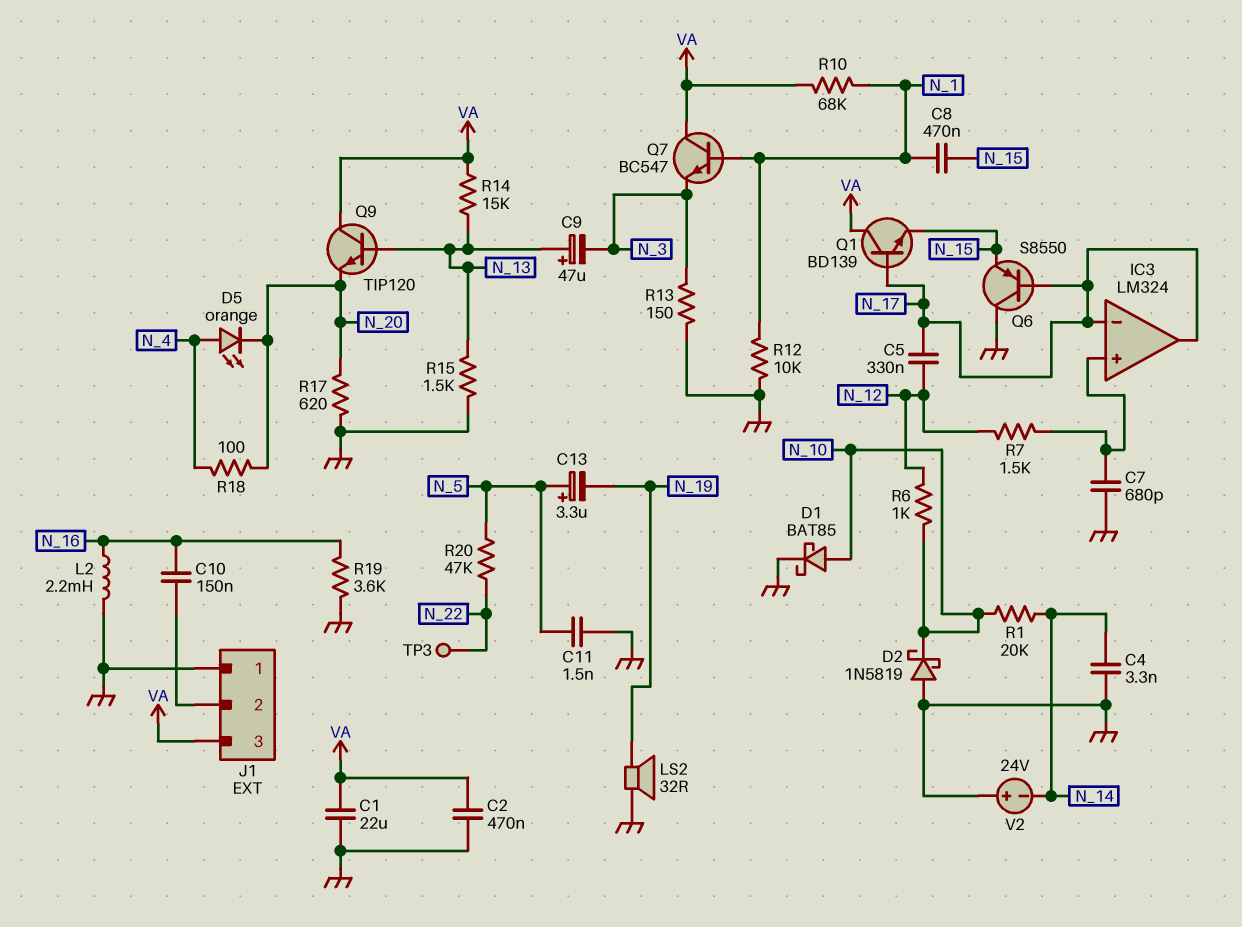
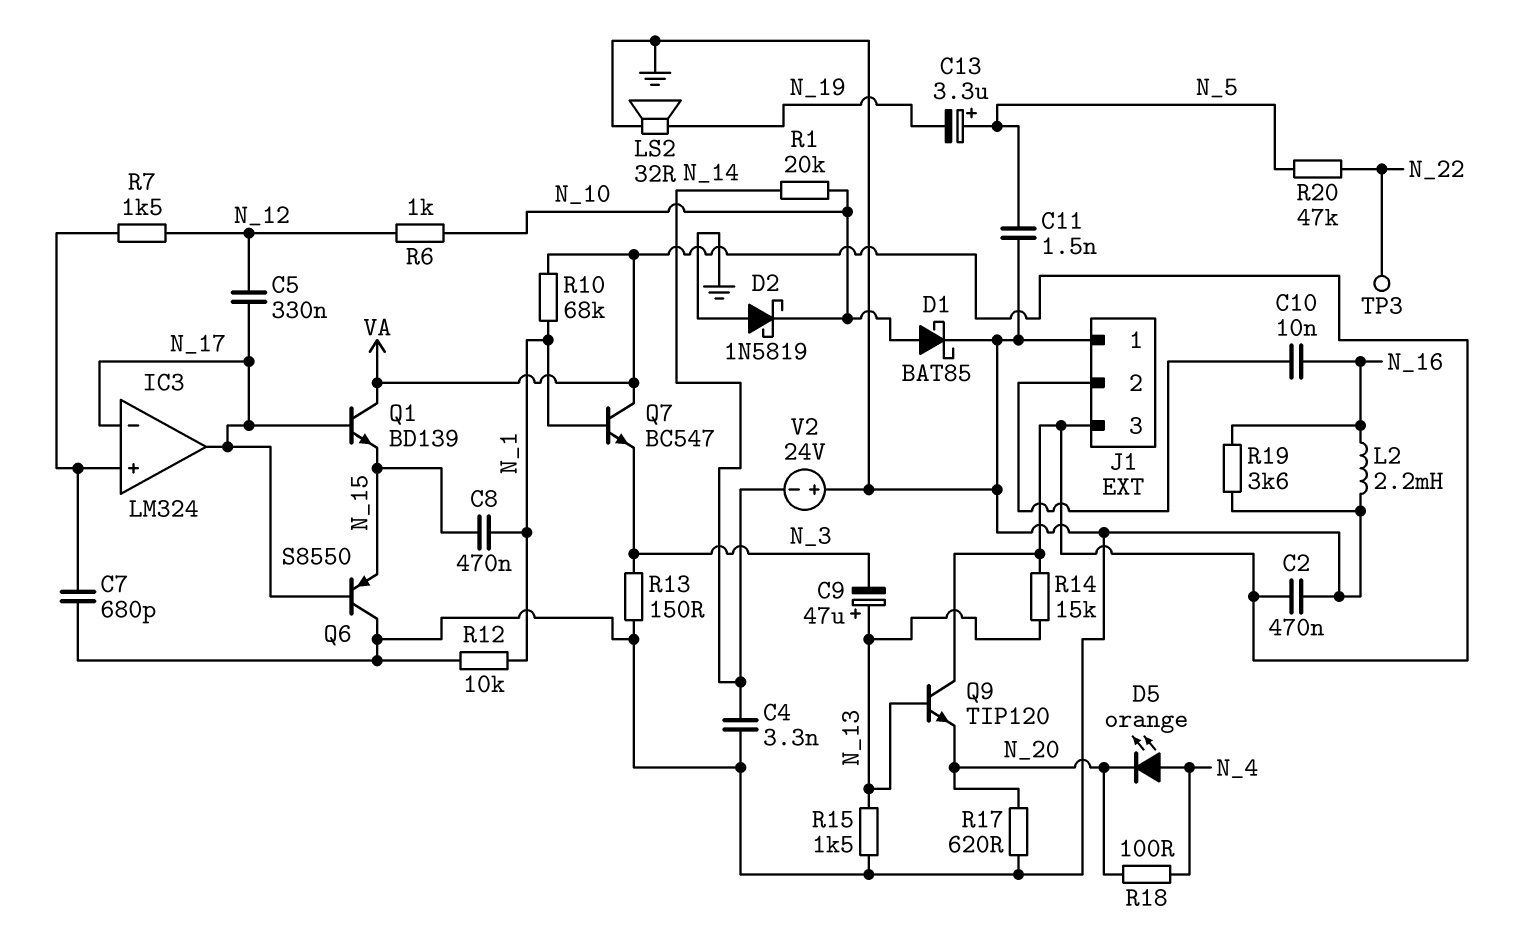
C1: 22uF (GND, VA) -> none
C10: 150nF (J1/2, N_16) -> 10nF (J1/2, N_16)

